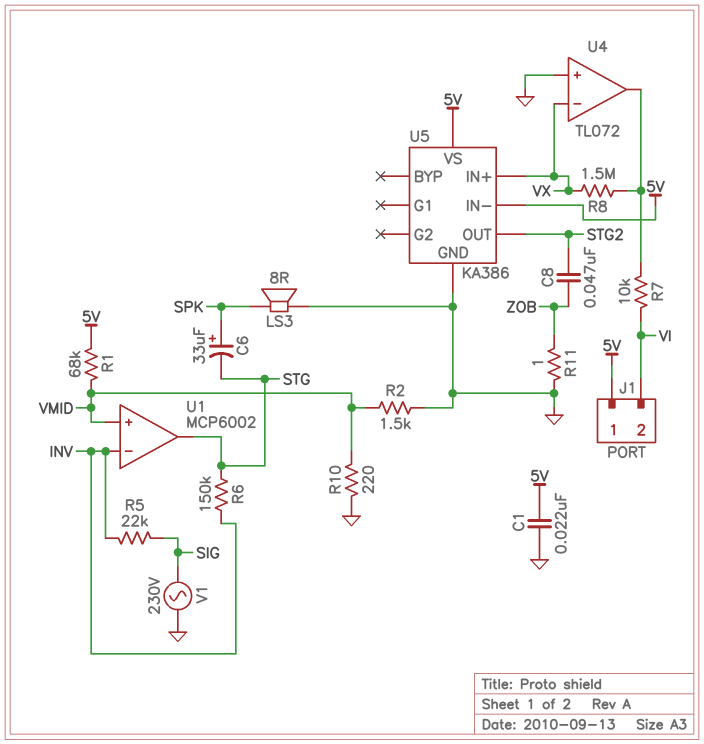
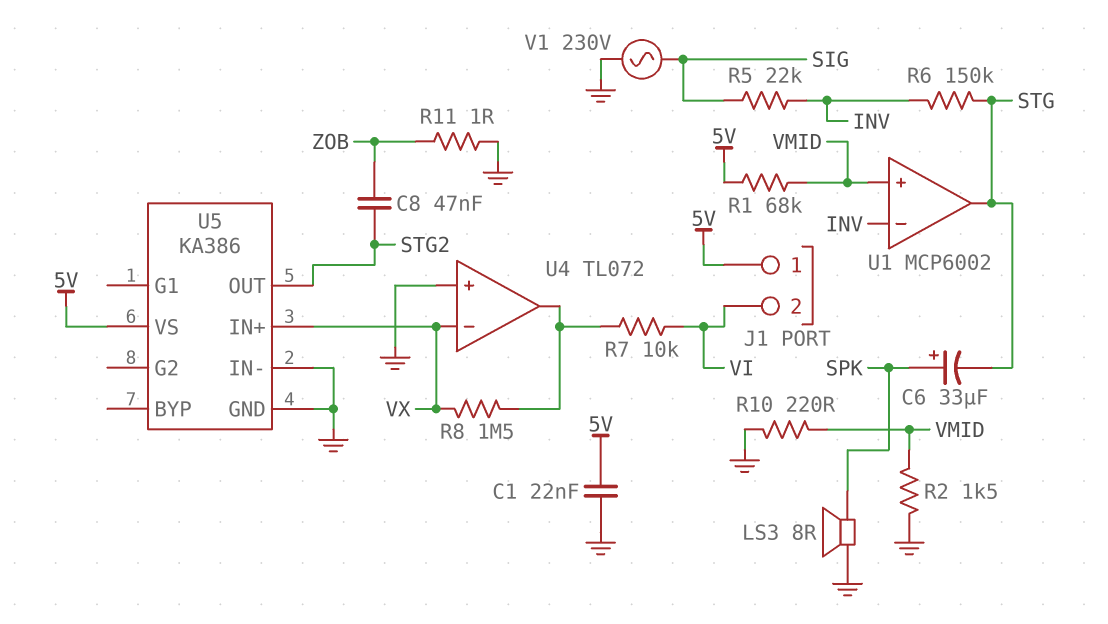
U5 pin IN-: 5V -> GND

